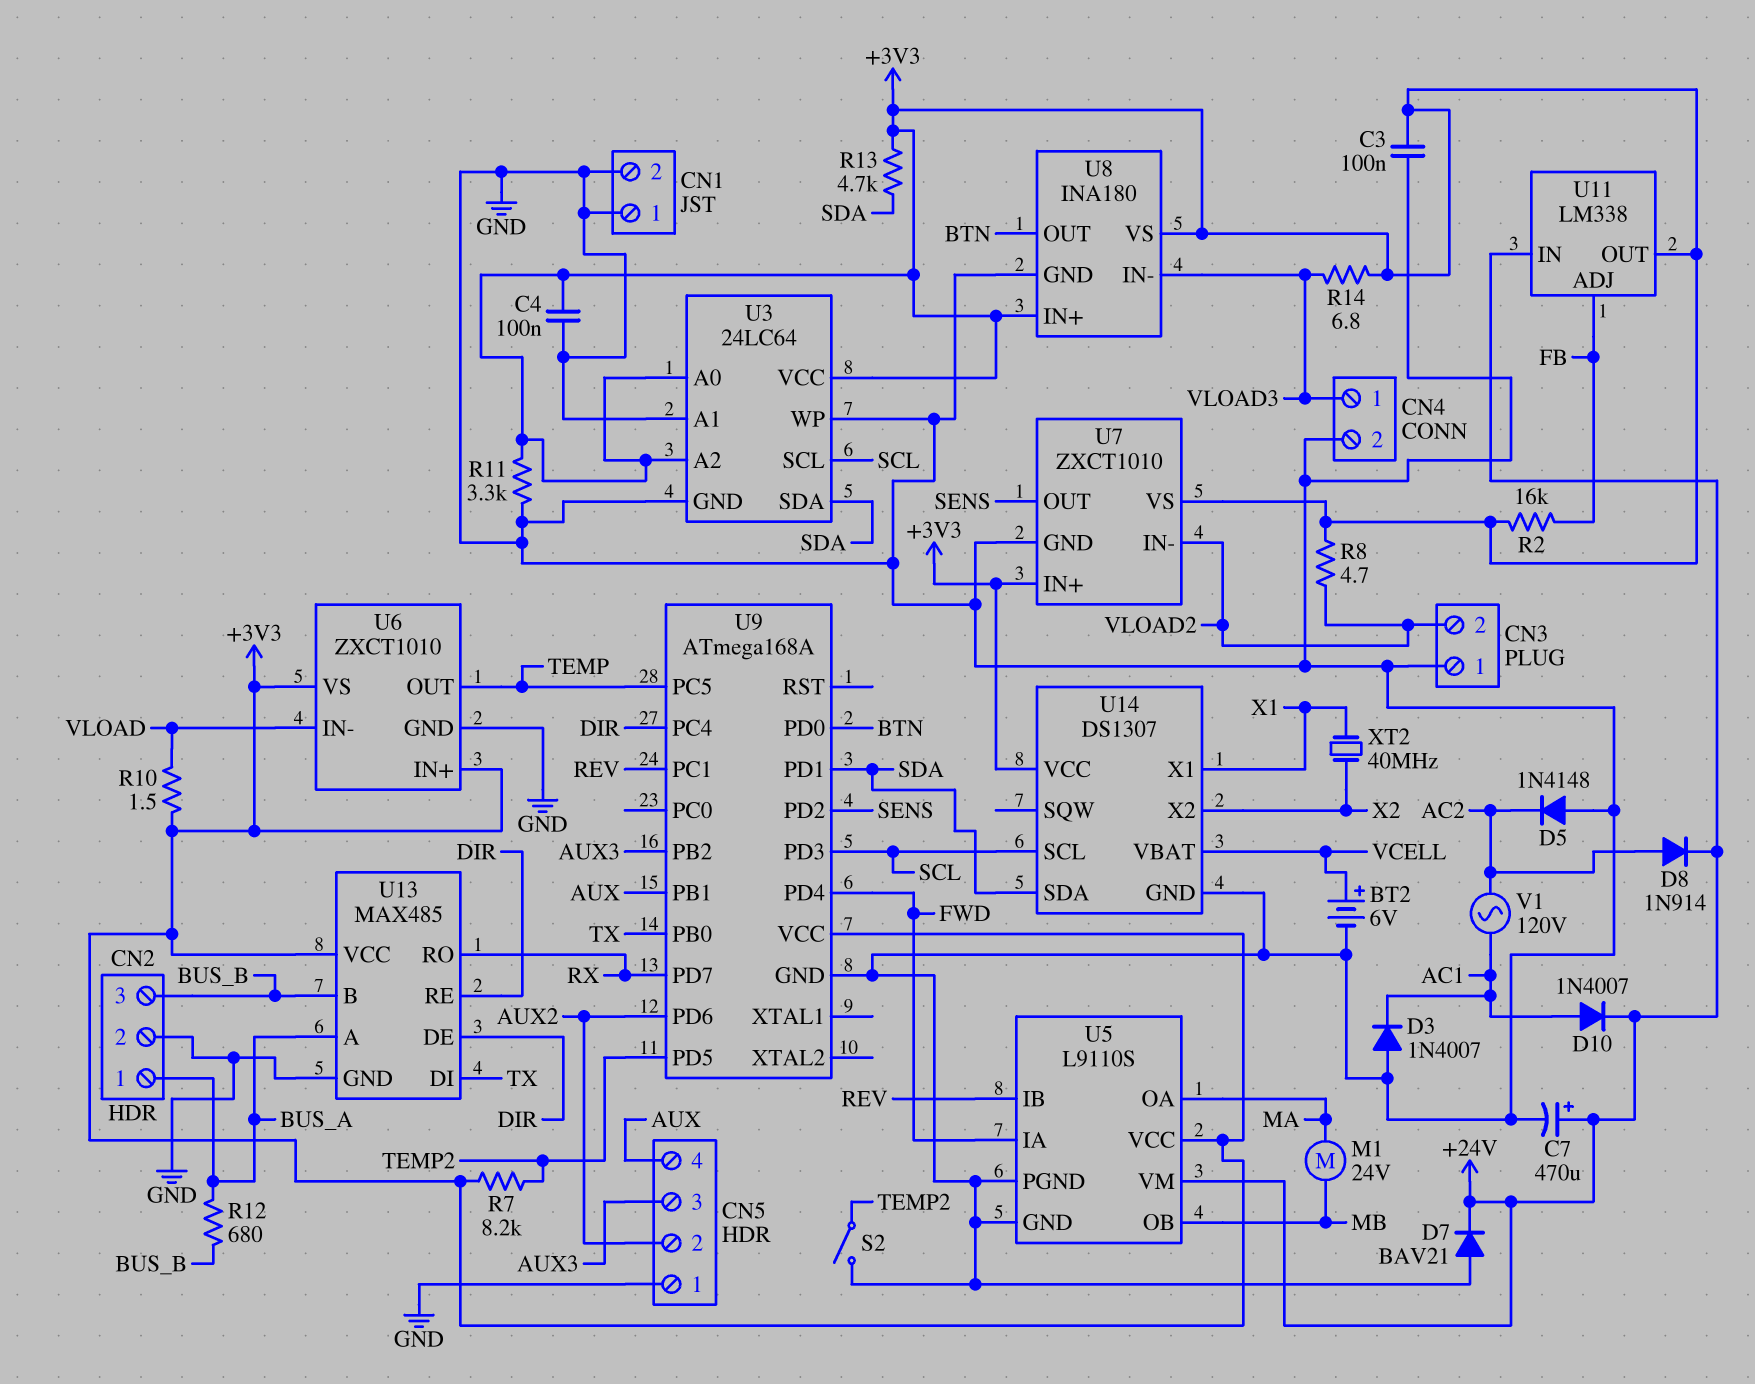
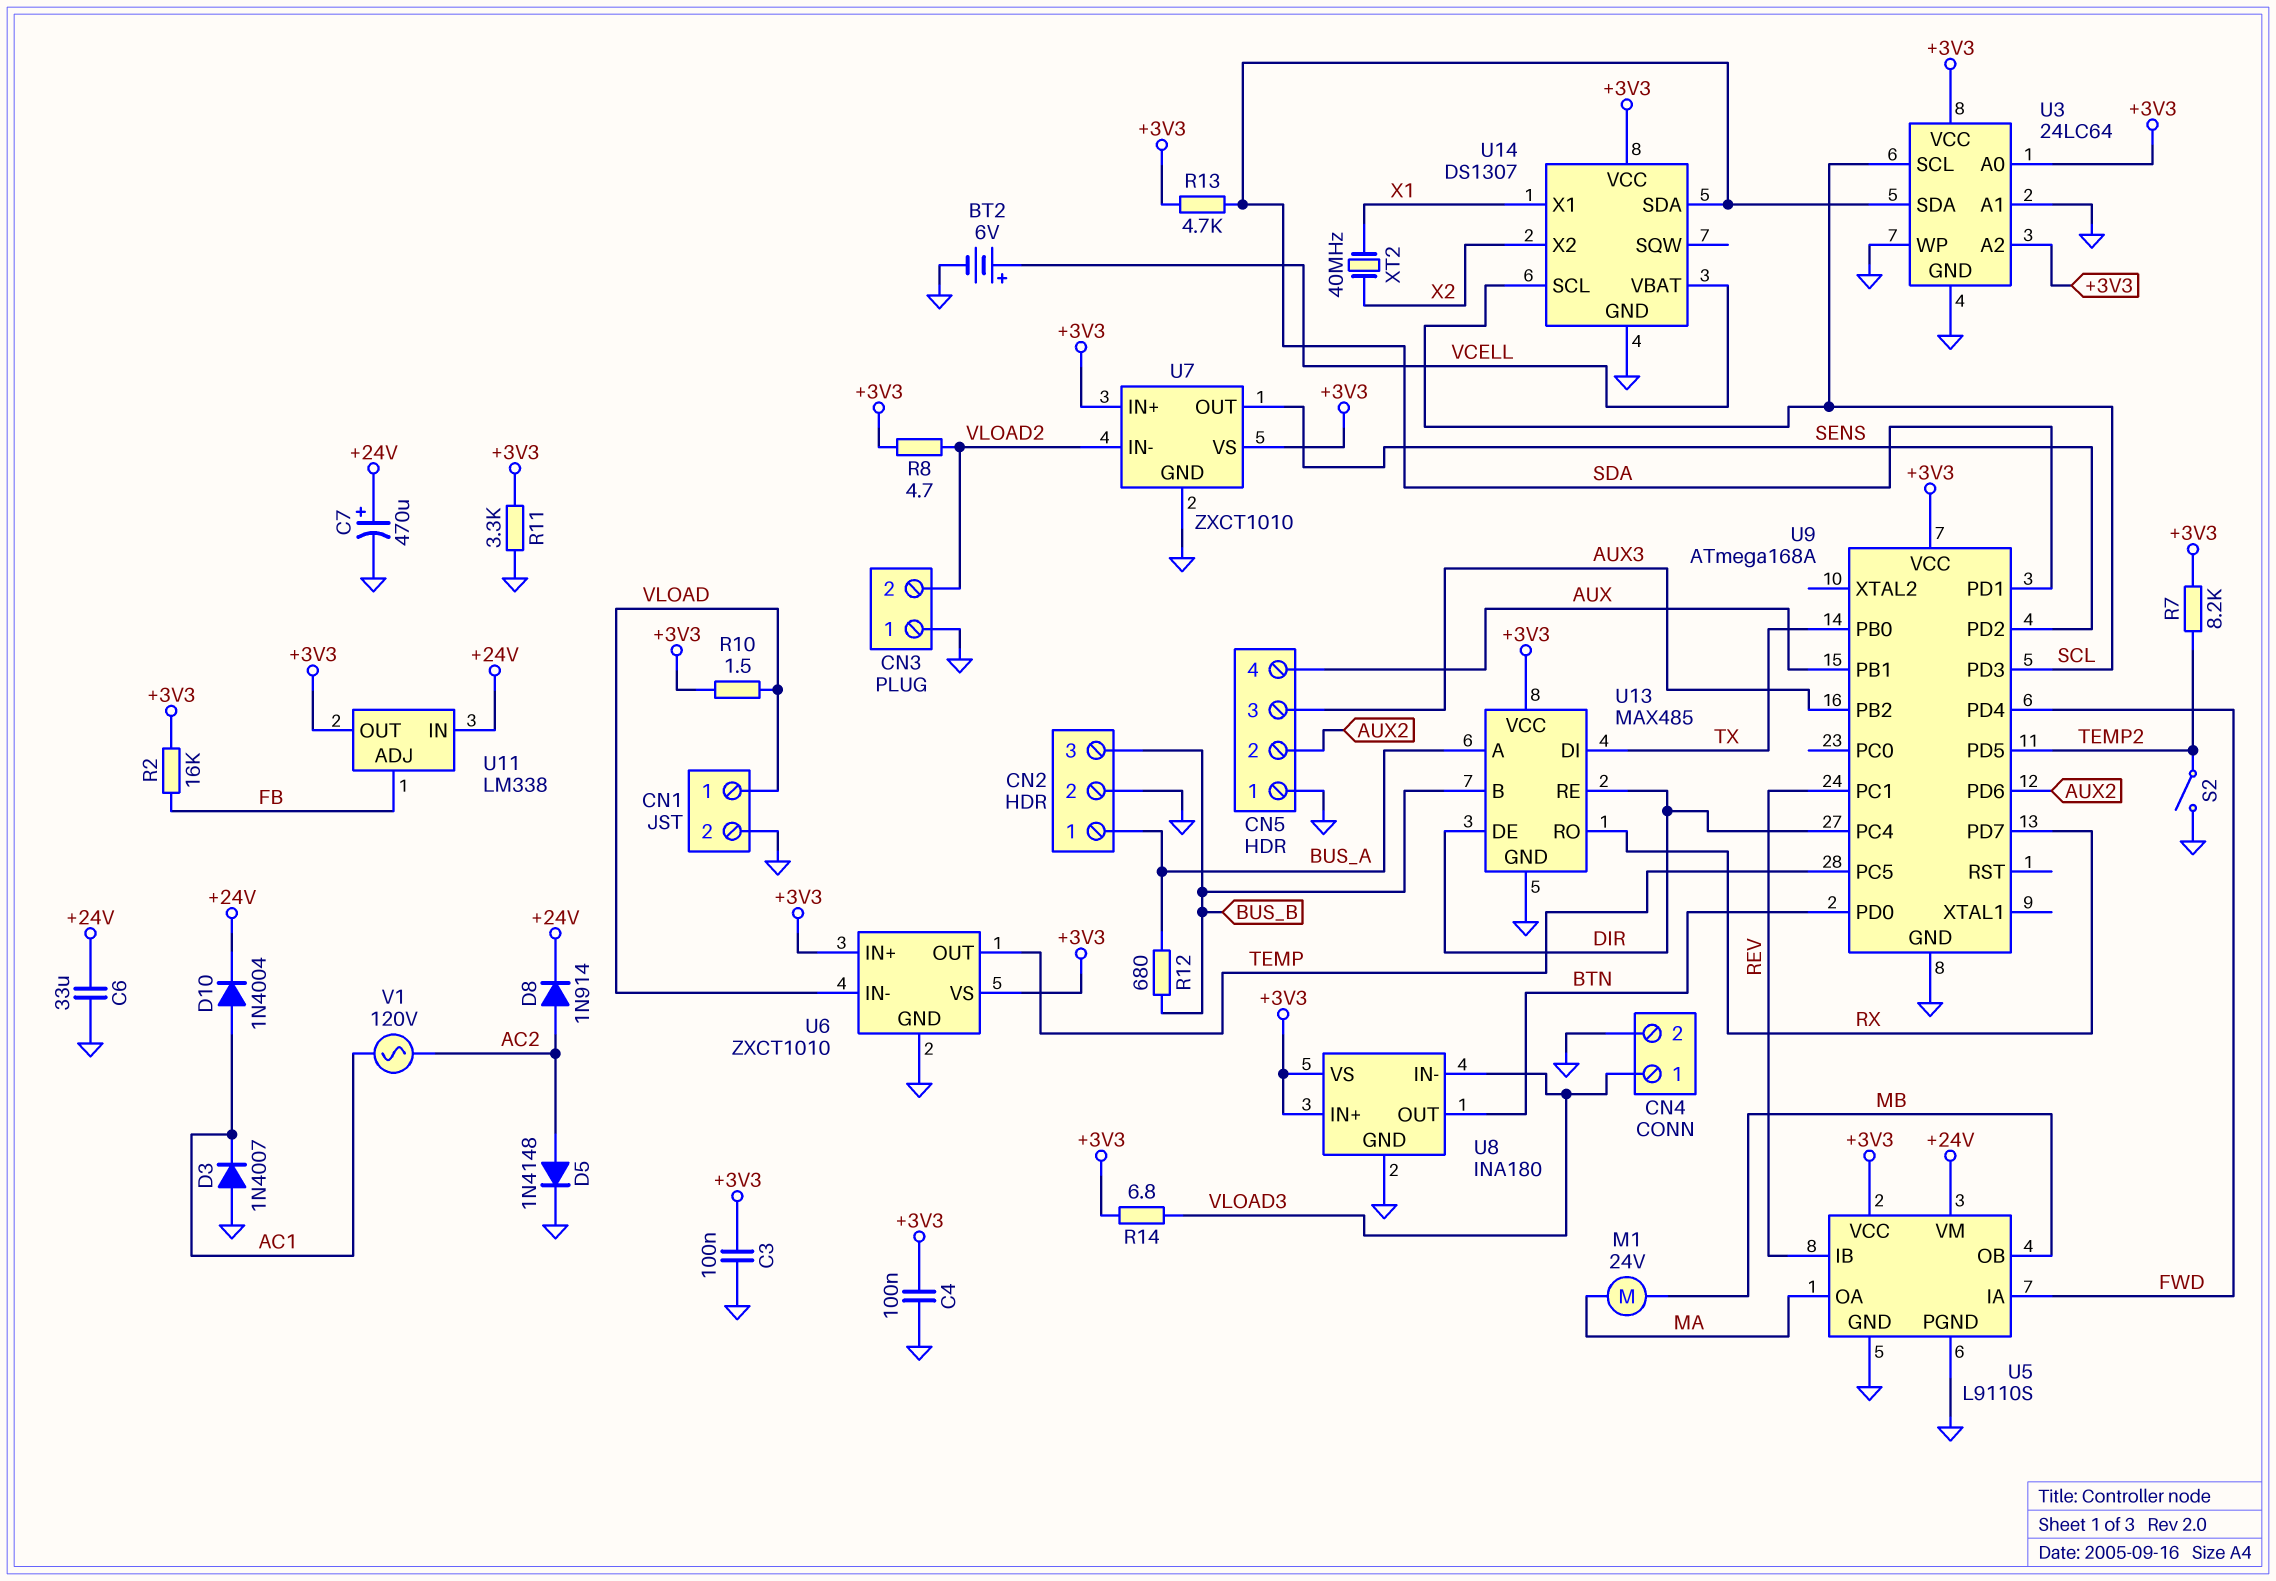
C6: none -> 33uF (+24V, GND)
CN1 pin 1: GND -> VLOAD
D5: diode 1N4148 (A GND, K AC2) -> diode 1N4148 (A AC2, K GND)
D7: diode BAV21 (A GND, K +24V) -> none
D10: diode 1N4007 (A AC1, K +24V) -> diode 1N4004 (A AC1, K +24V)

